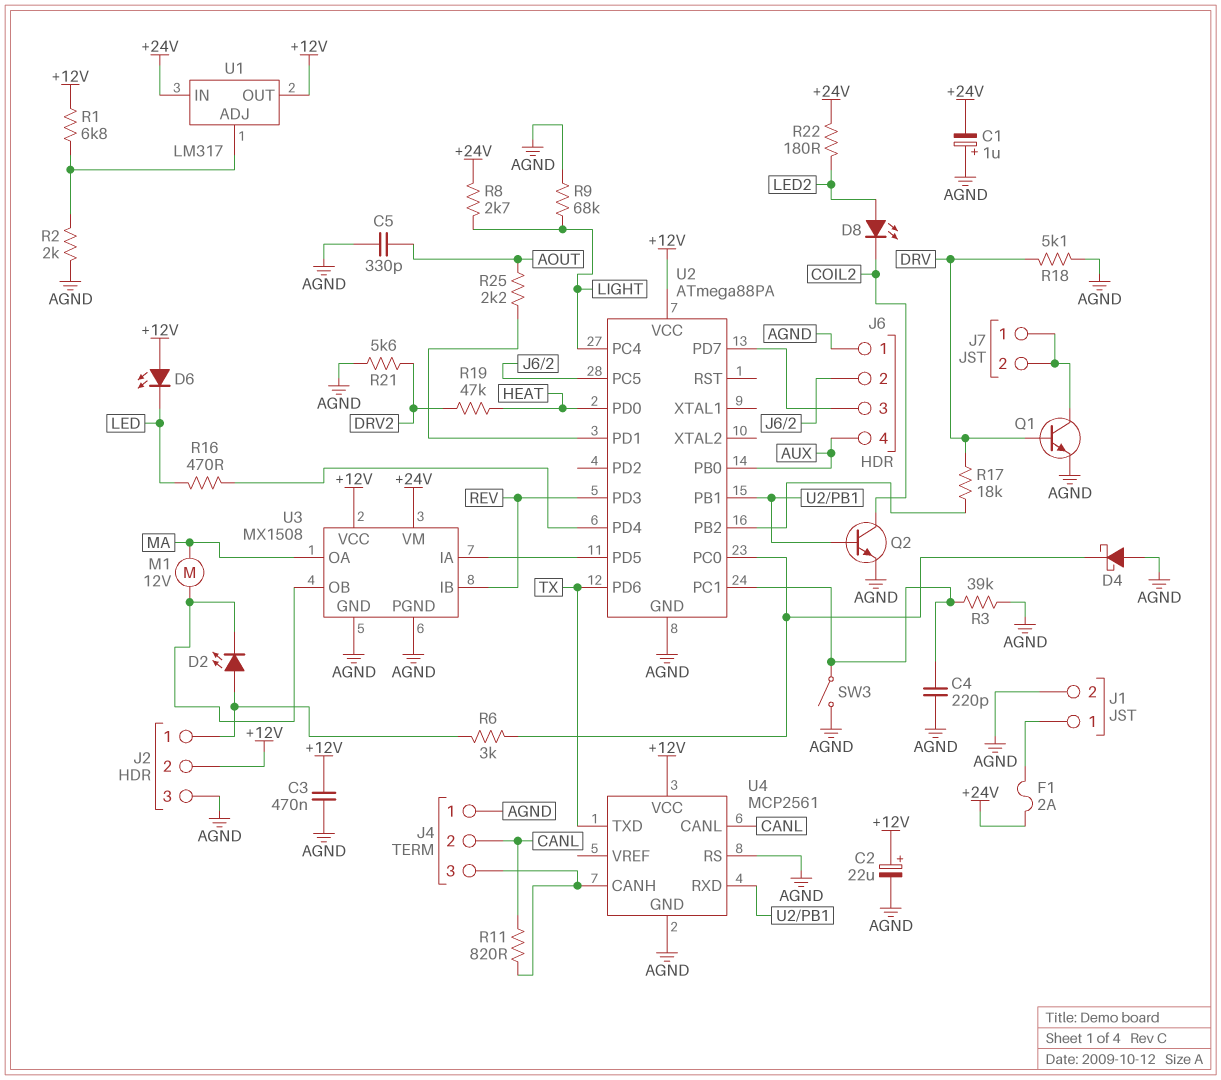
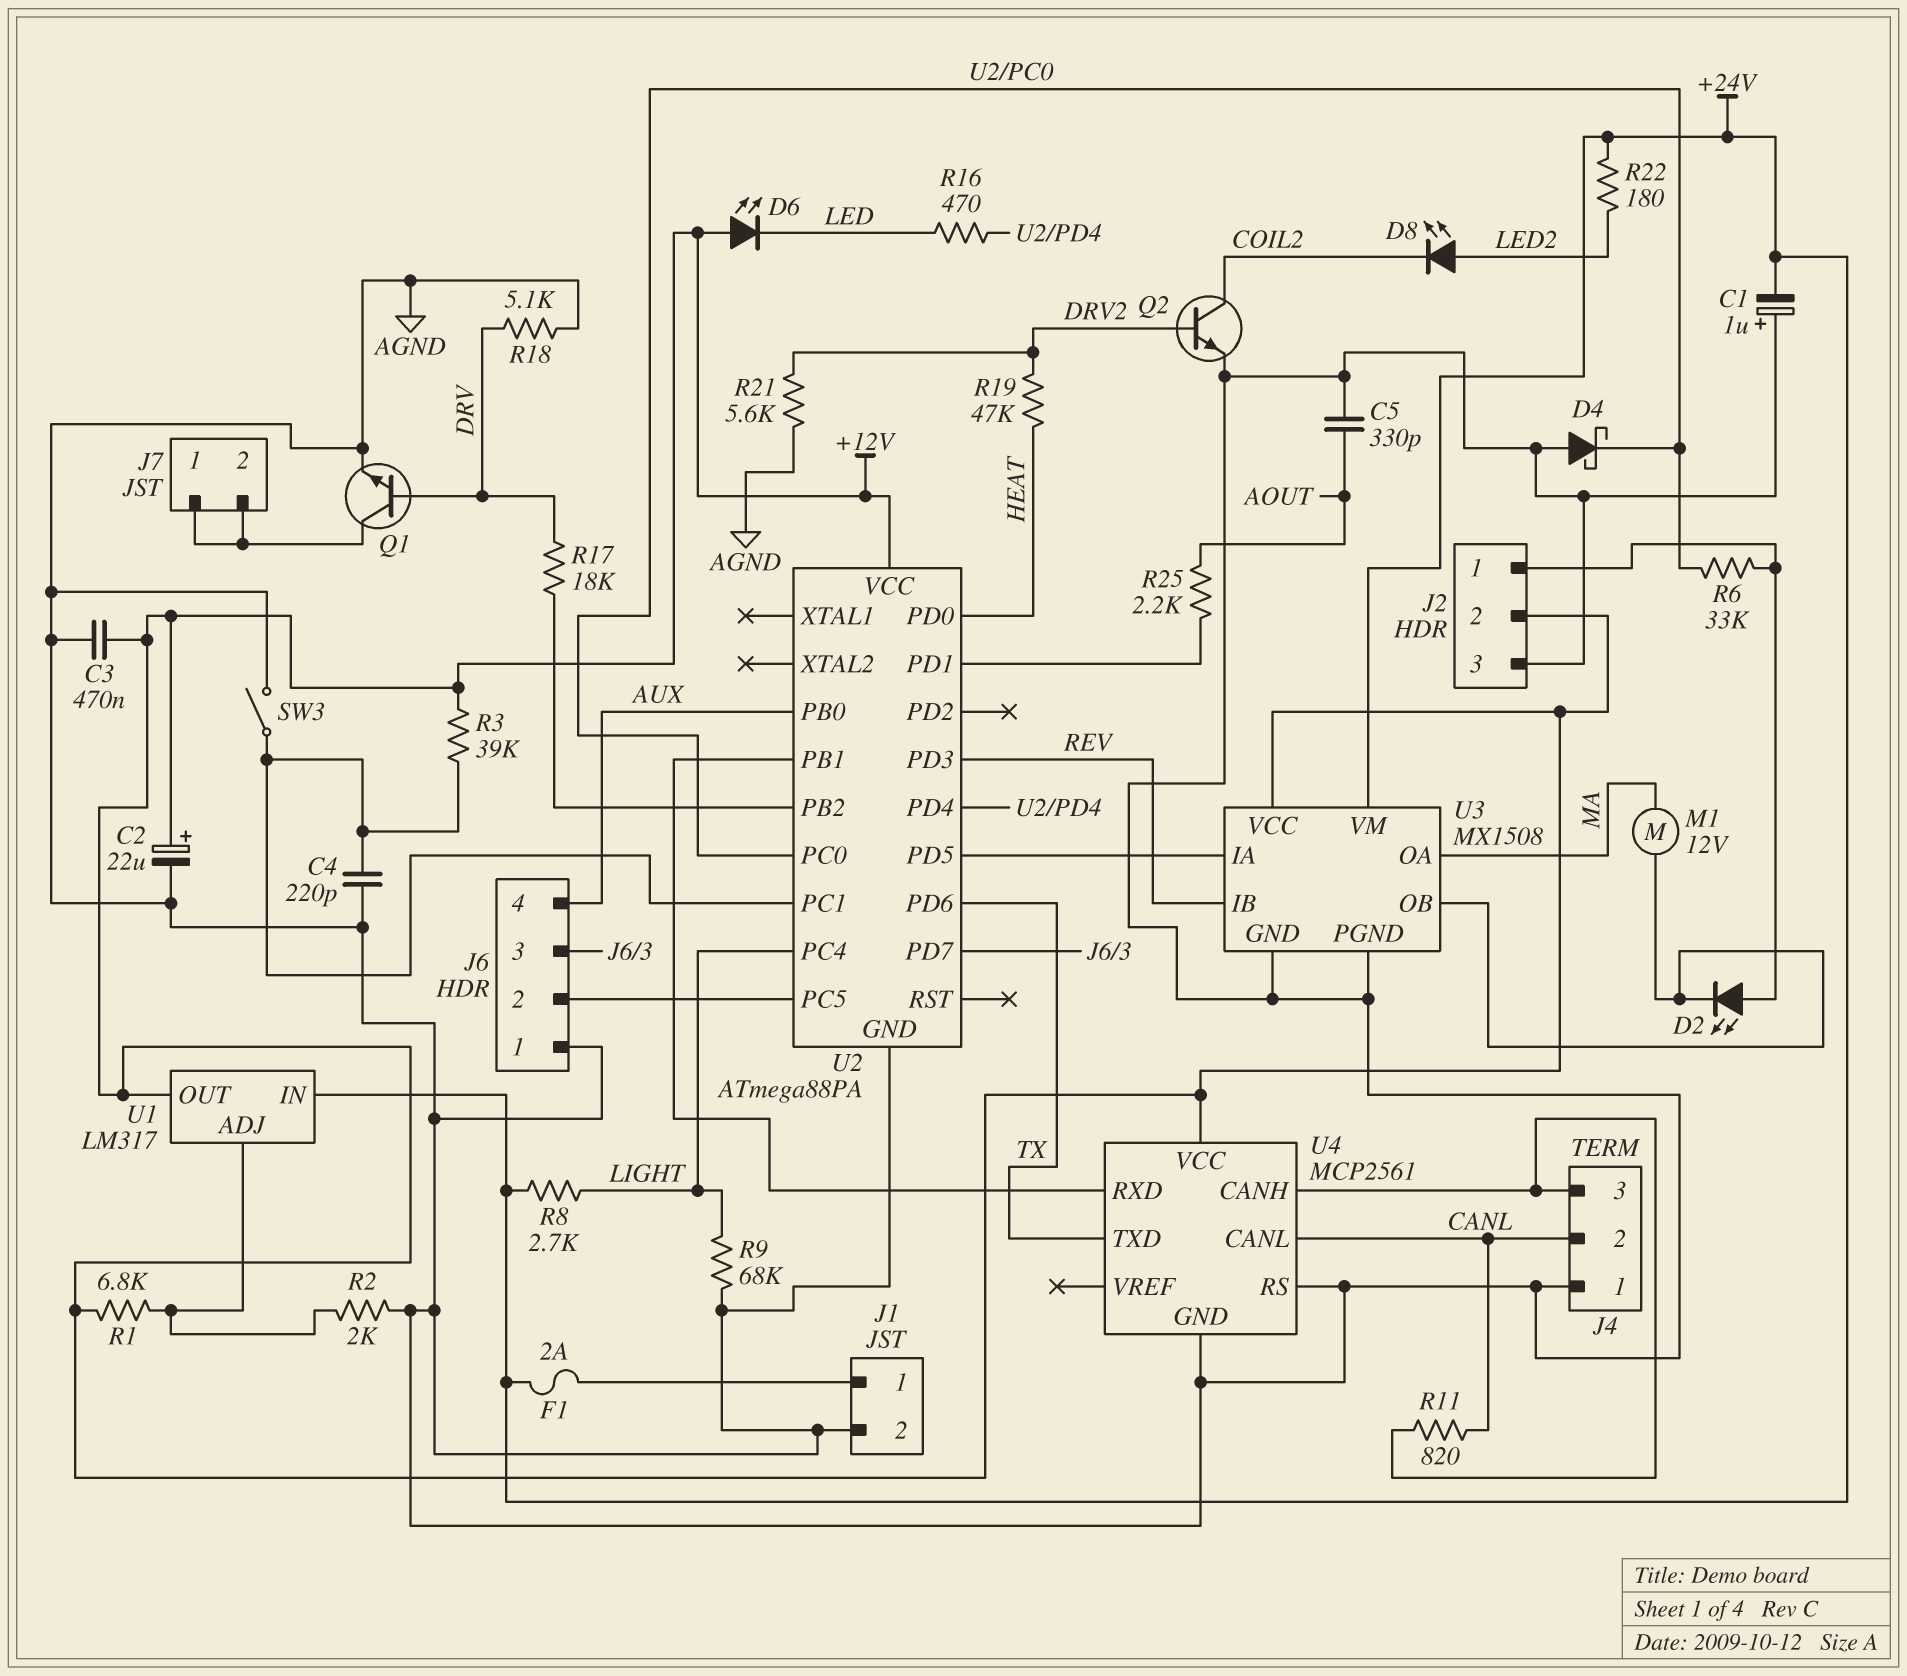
Q2: NPN (B U2/PB1, C COIL2, E AGND) -> NPN (B DRV2, C COIL2, E AGND)
R3: 39k (AGND, U2/PC1) -> 39k (+12V, U2/PC1)
R6: 3k (J2/1, U2/PC0) -> 33k (J2/1, U2/PC0)

